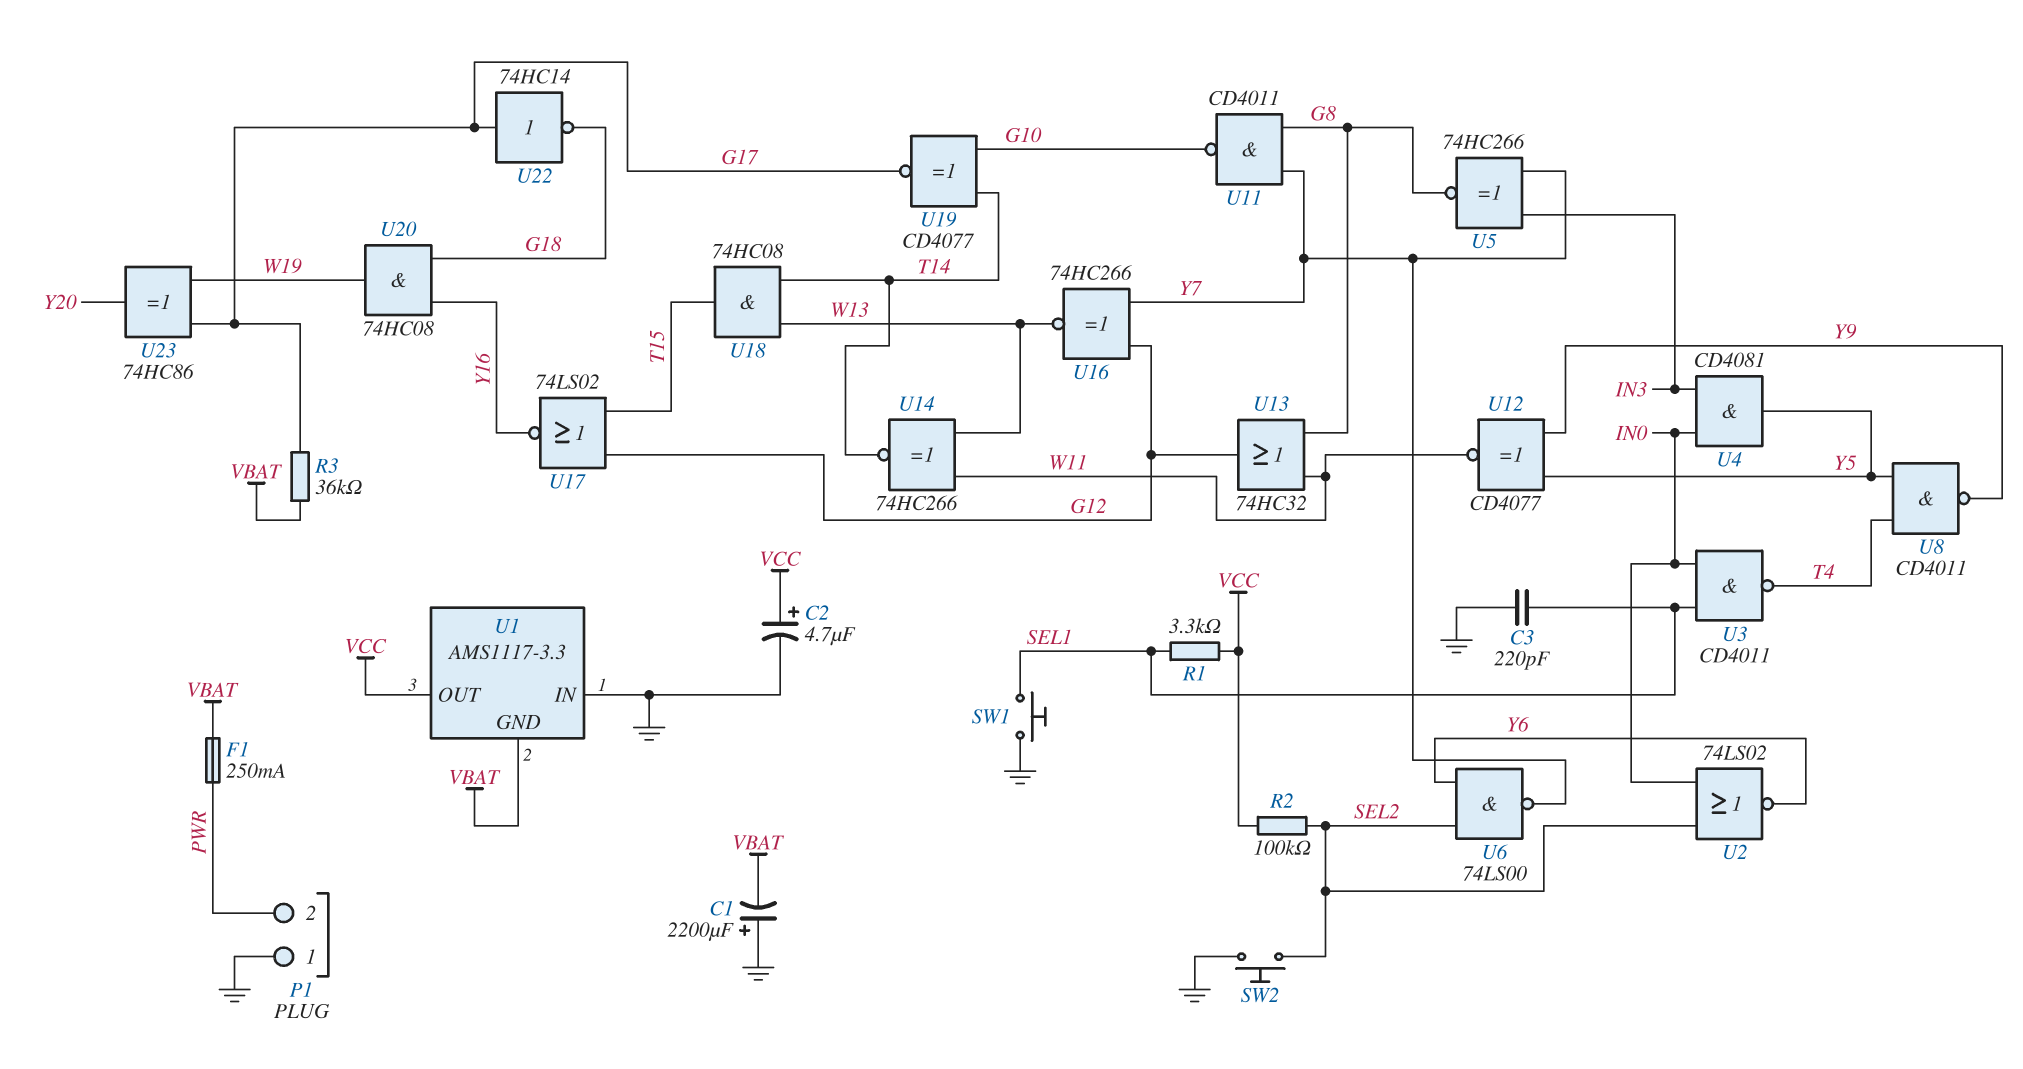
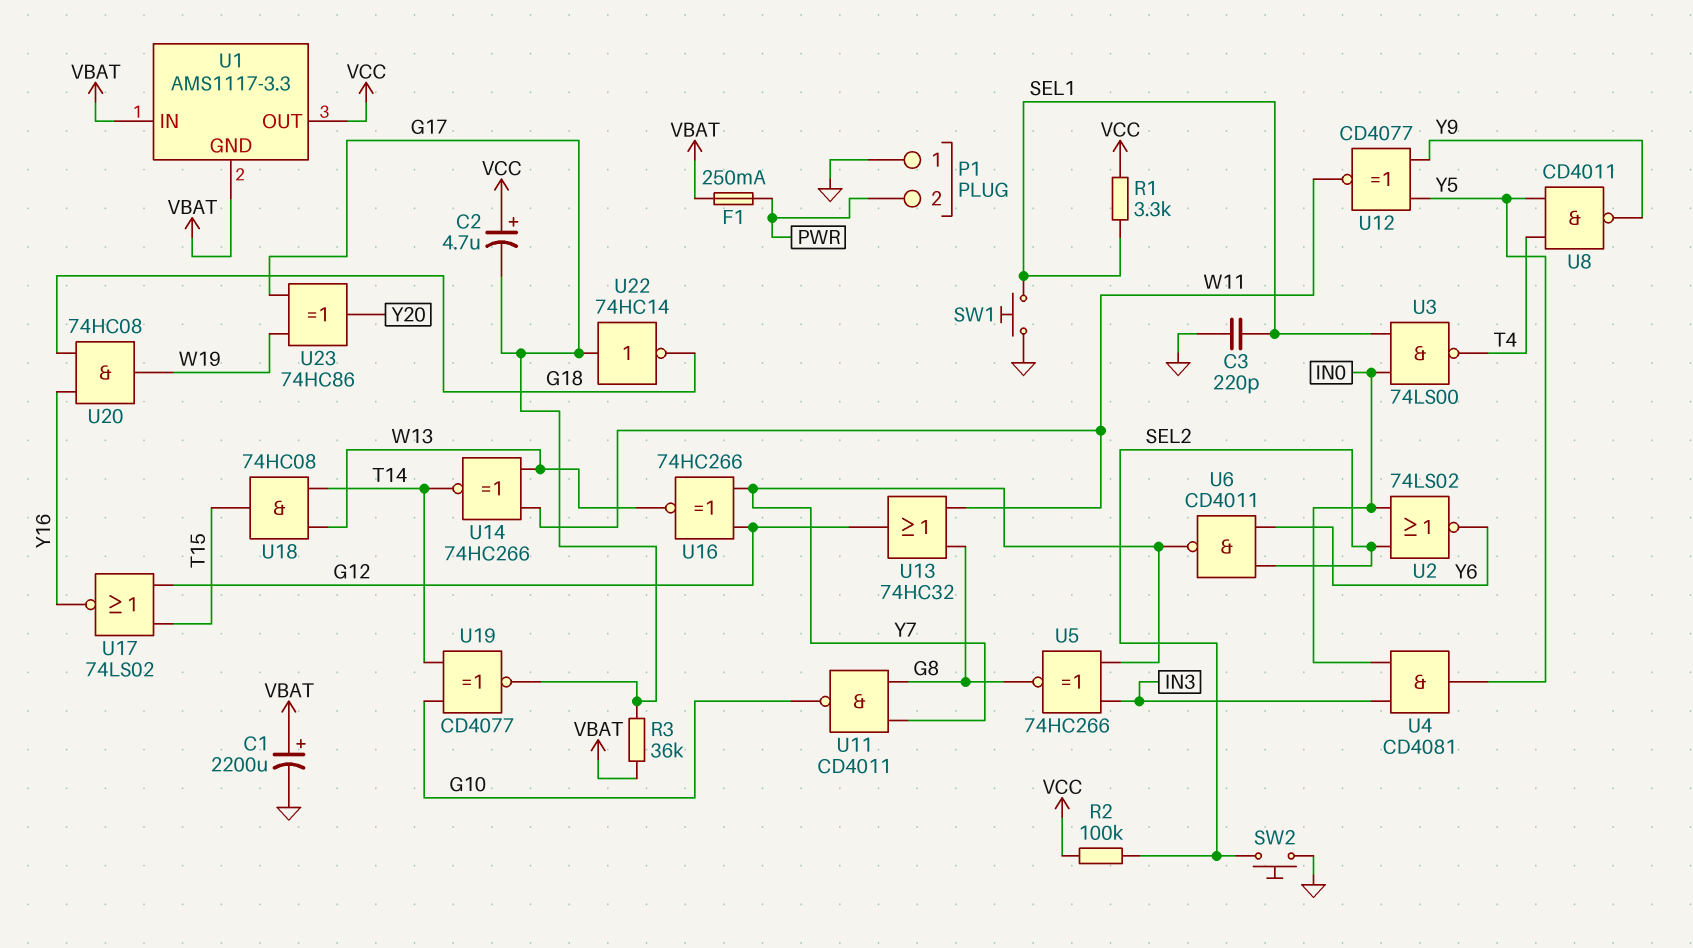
C1: 2200uF (plus GND, minus VBAT) -> 2200uF (plus VBAT, minus GND)
C2: 4.7uF (plus VCC, minus GND) -> 4.7uF (plus VCC, minus G17)
U1 pin IN: GND -> VBAT
U3: NAND CD4011 (in IN0, in SEL1, out T4) -> NAND 74LS00 (in IN0, in SEL1, out T4)
U6: NAND 74LS00 (in SEL2, in Y6, out Y7) -> NAND CD4011 (in SEL2, in Y6, out Y7)

